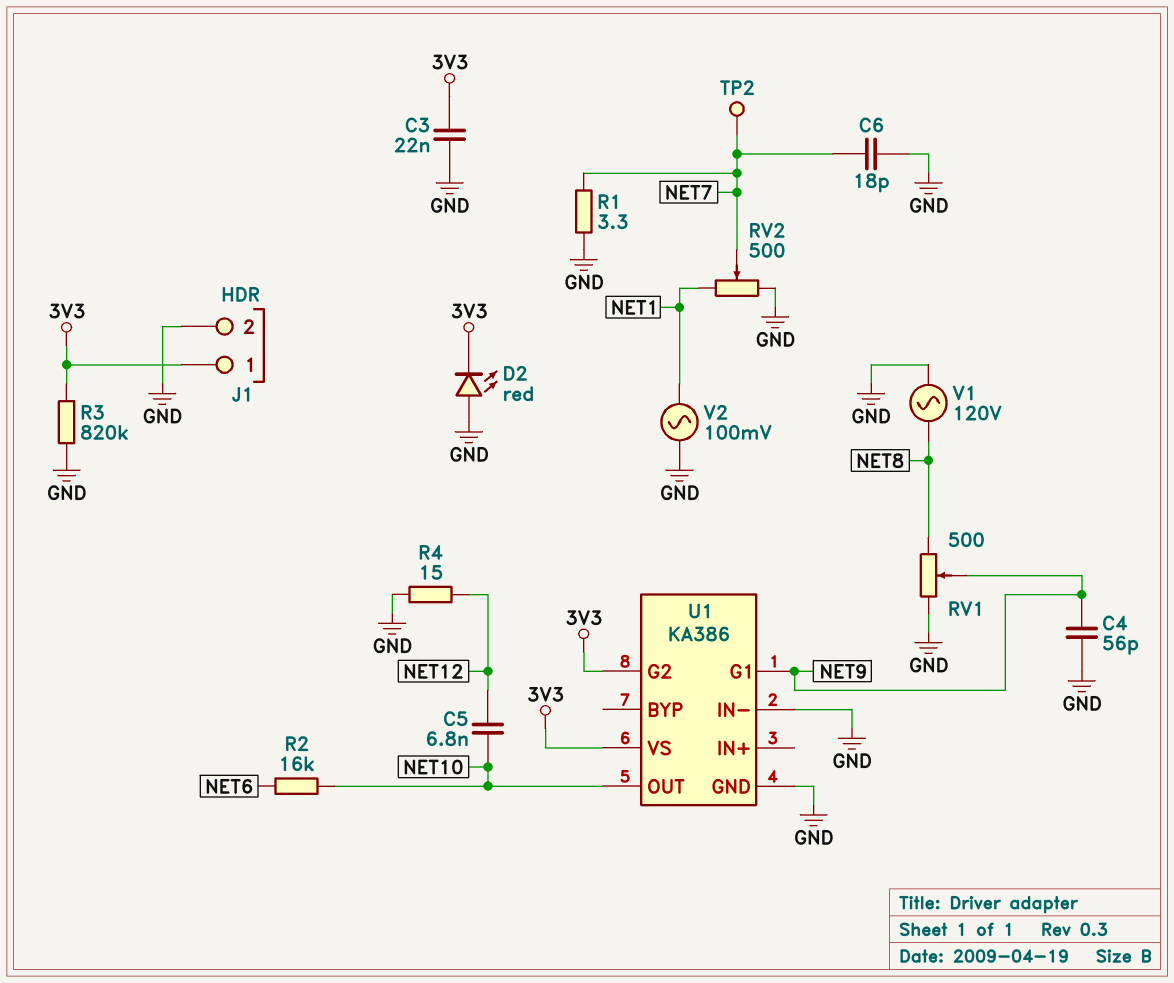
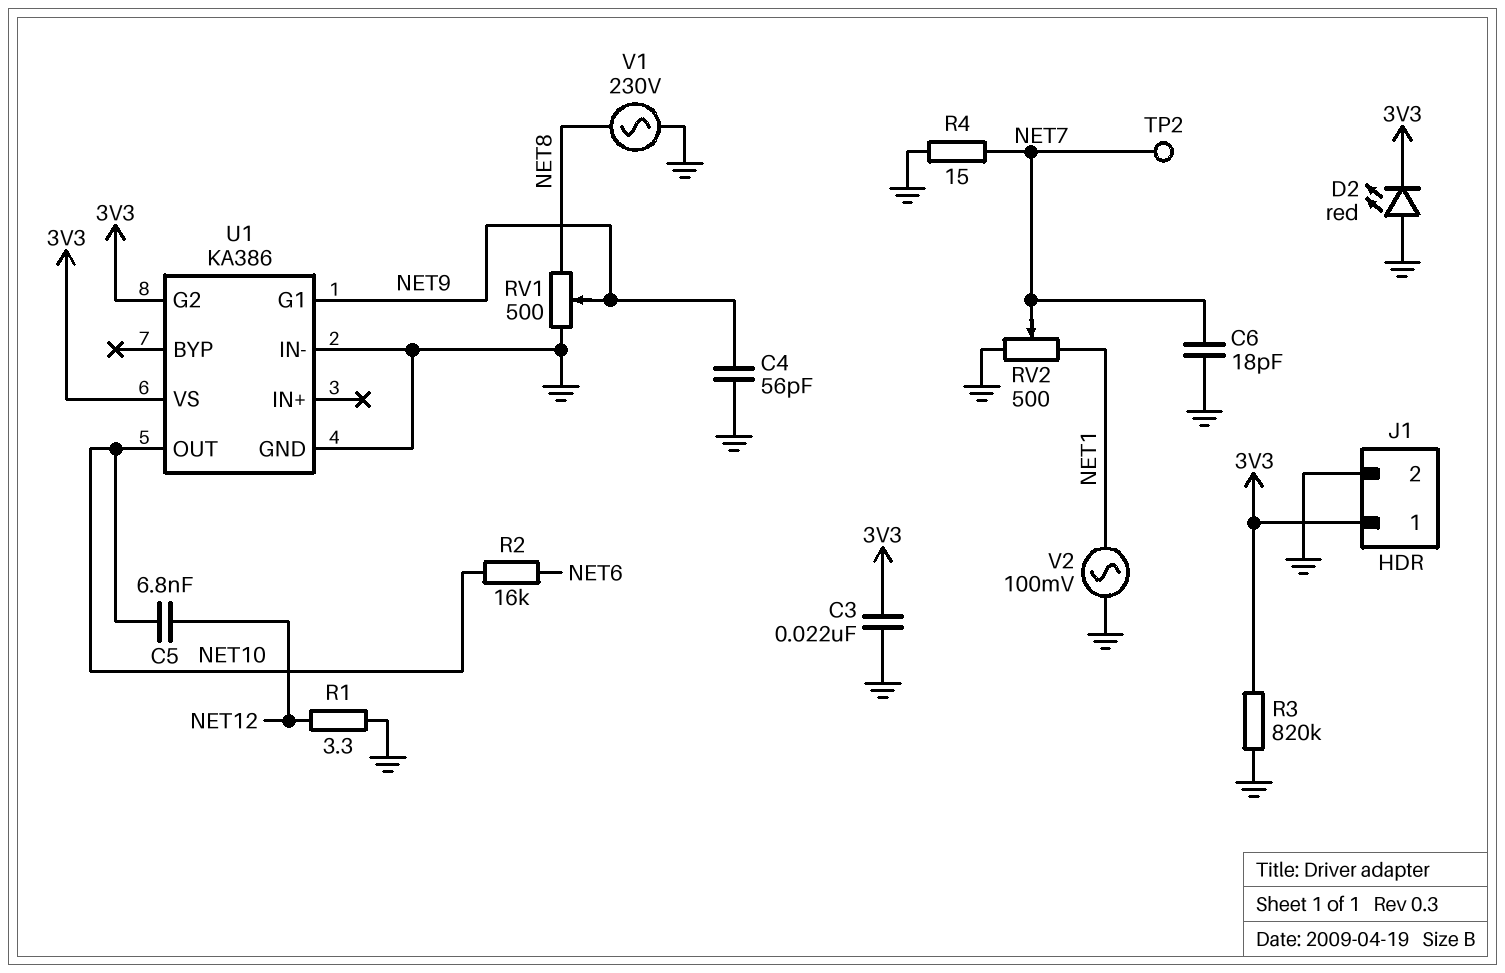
R1: 3.3 (GND, NET7) -> 3.3 (GND, NET12)
R4: 15 (GND, NET12) -> 15 (GND, NET7)
V1: AC 120V (GND, NET8) -> AC 230V (GND, NET8)

